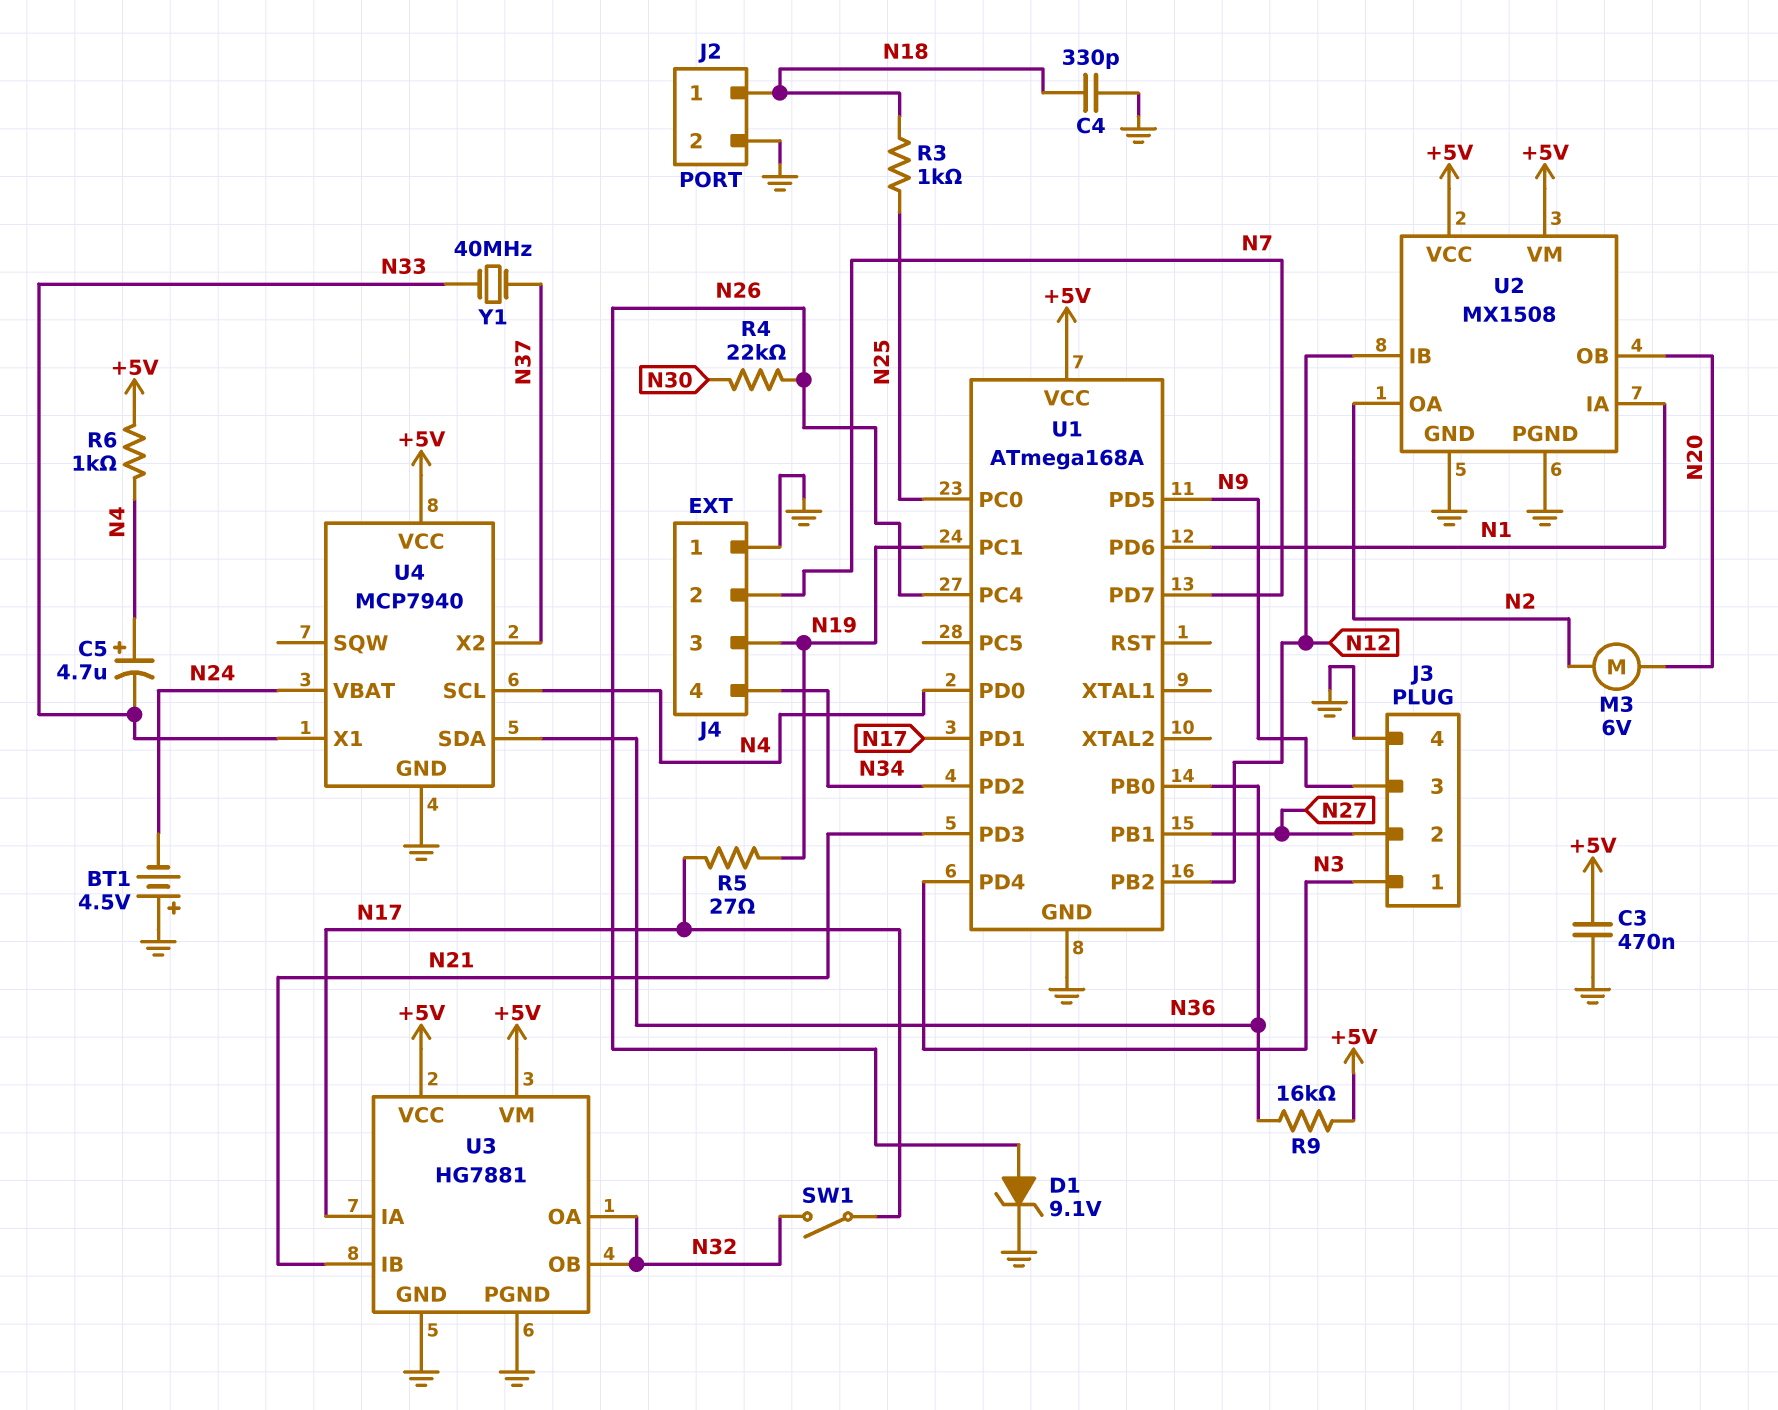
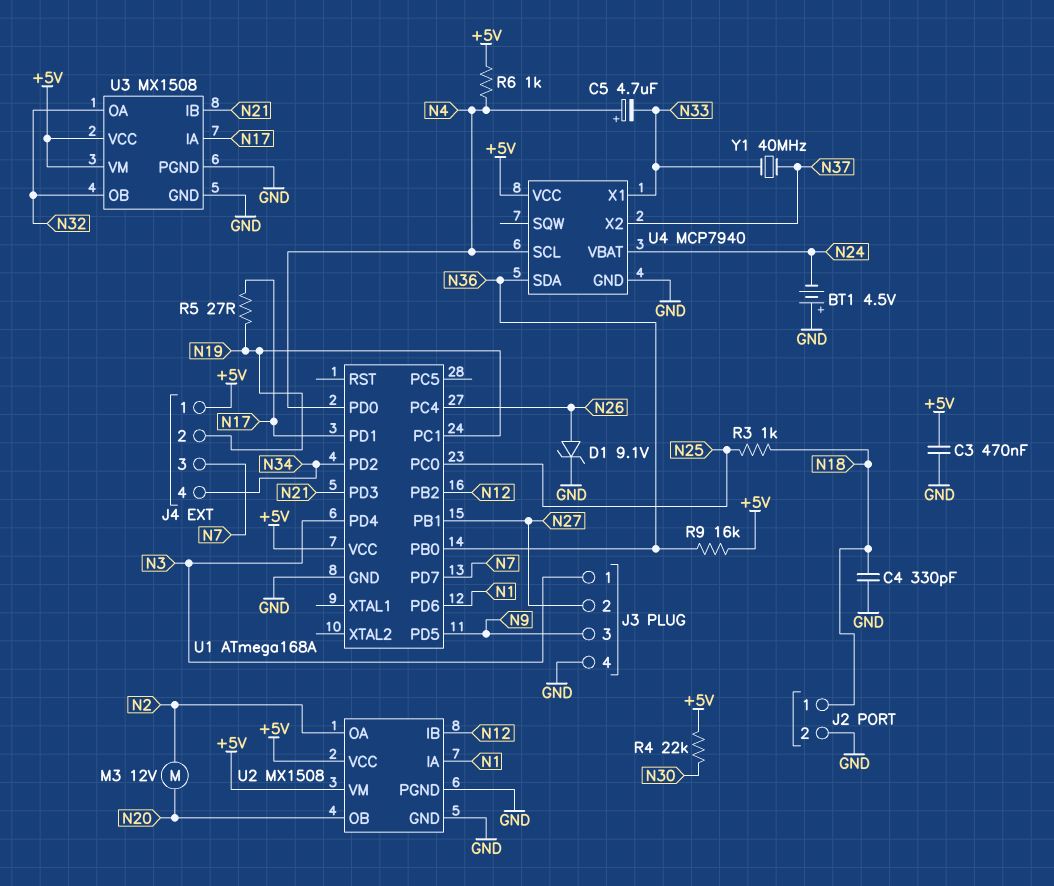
J4 pin 1: GND -> +5V
J4 pin 2: N7 -> N19
J4 pin 3: N19 -> N7
M3: motor 6V (N2, N20) -> motor 12V (N2, N20)
R4: 22k (N26, N30) -> 22k (+5V, N30)
SW1: switch (N17, N32) -> none
U3: HG7881 -> MX1508

